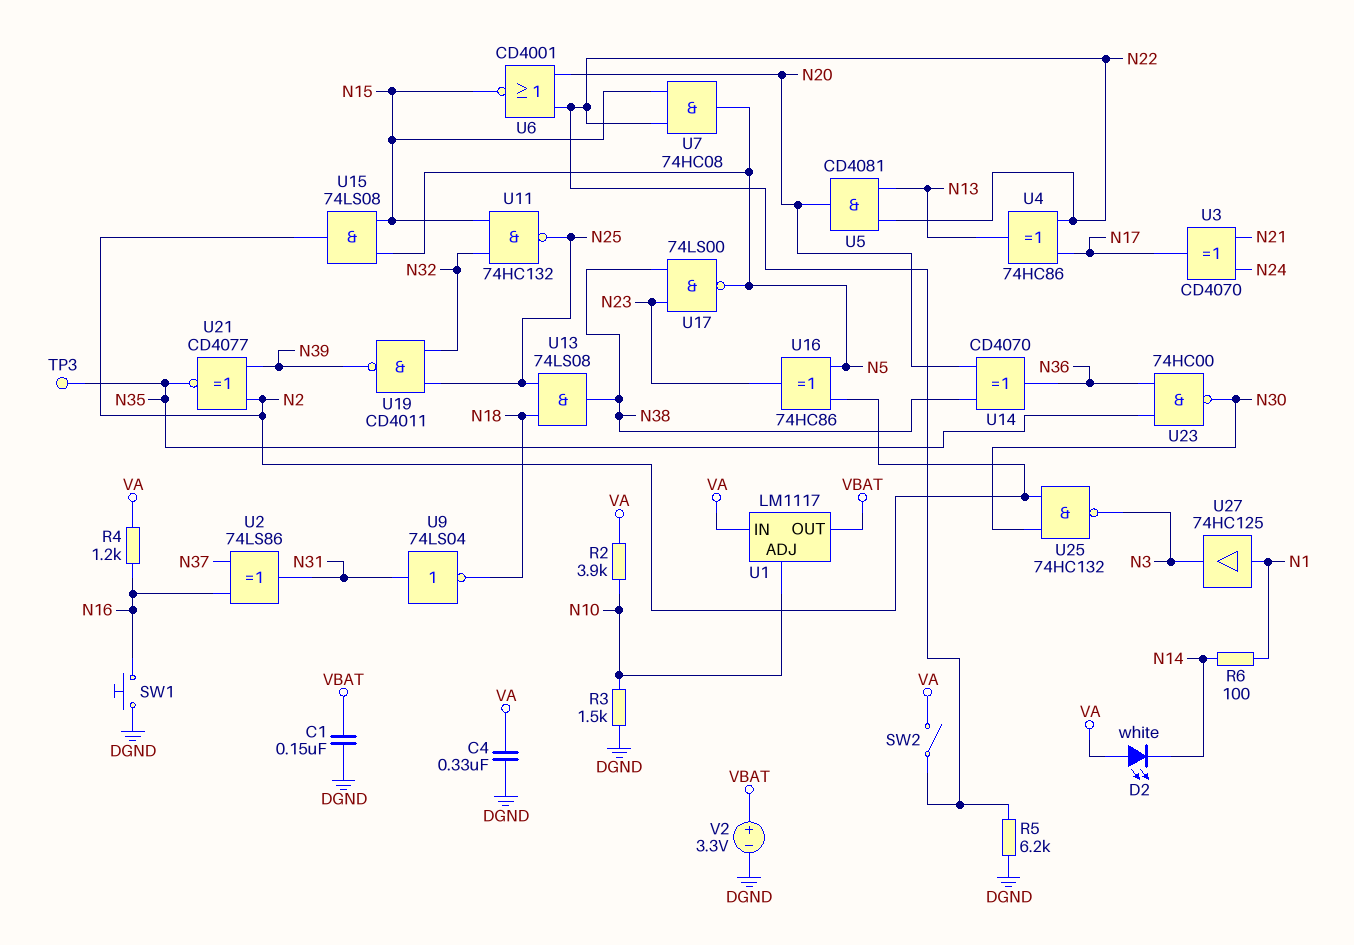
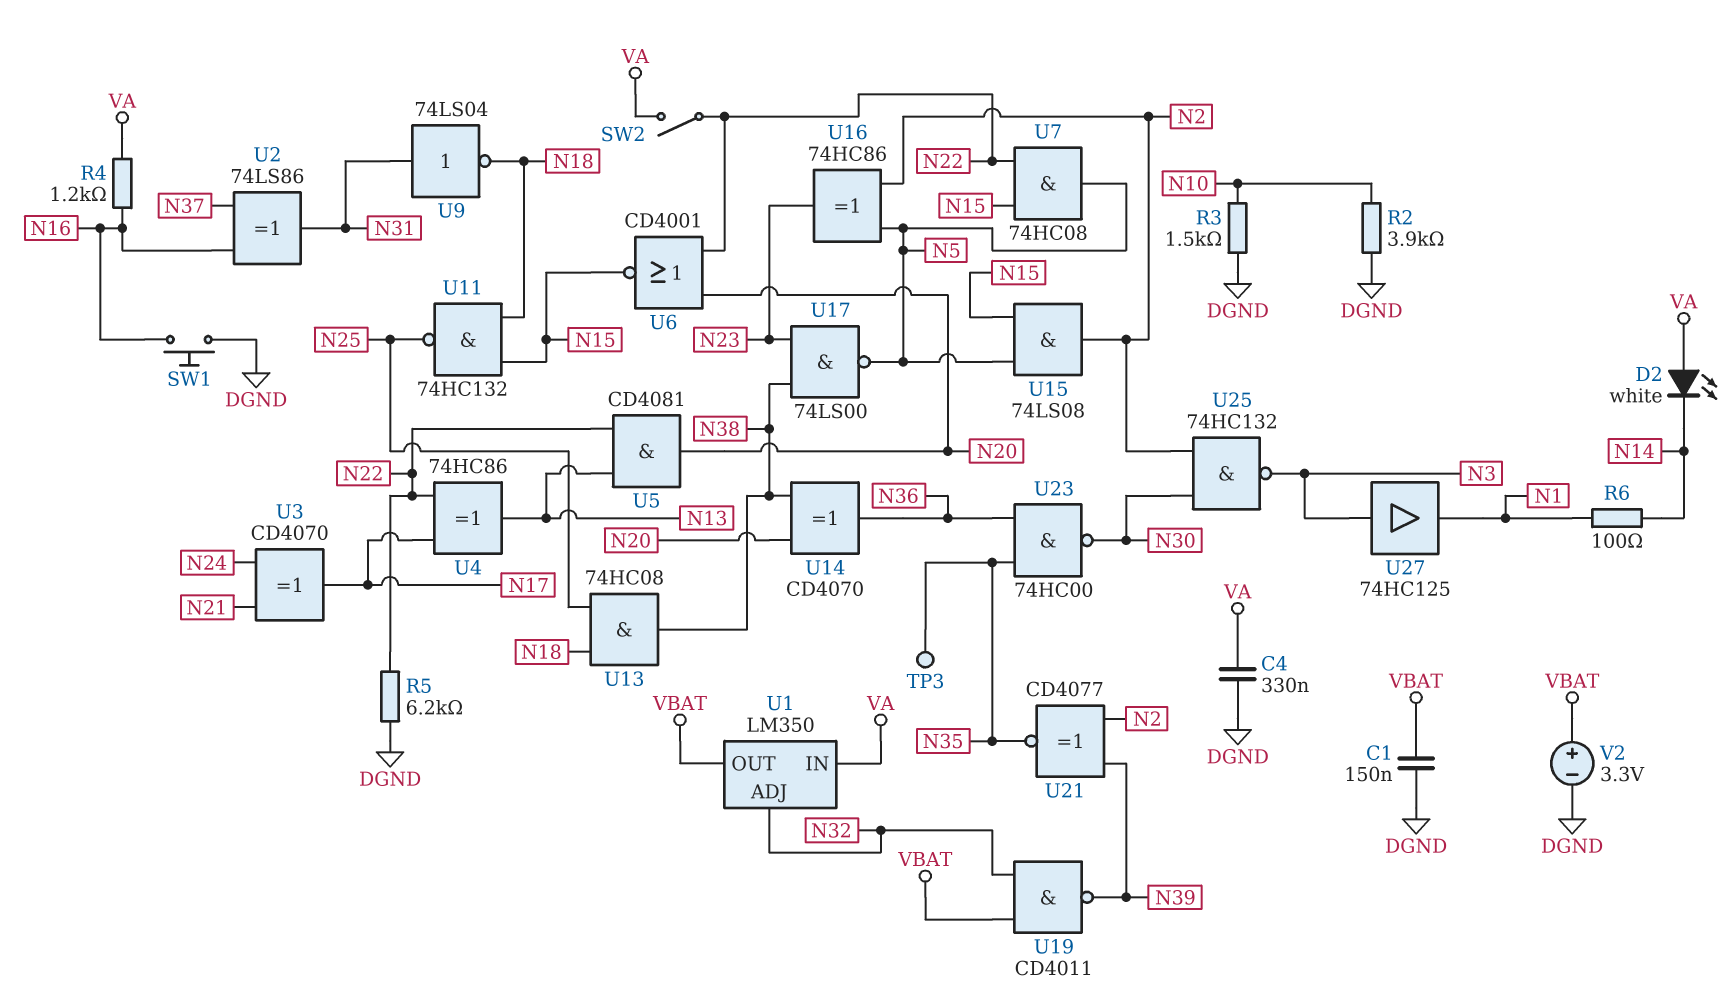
R2: 3.9k (N10, VA) -> 3.9k (DGND, N10)
U1: LM1117 -> LM350
U1 pin ADJ: N10 -> N32
U11: NAND 74HC132 (in N15, in N32, out N25) -> NAND 74HC132 (in N15, in N18, out N25)
U13: AND 74LS08 (in N18, in N25, out N38) -> AND 74HC08 (in N18, in N25, out N38)
U19: NAND CD4011 (in N25, in N32, out N39) -> NAND CD4011 (in N32, in VBAT, out N39)
U27: buffer 74HC125 (in N1, out N3) -> buffer 74HC125 (in N3, out N1)

